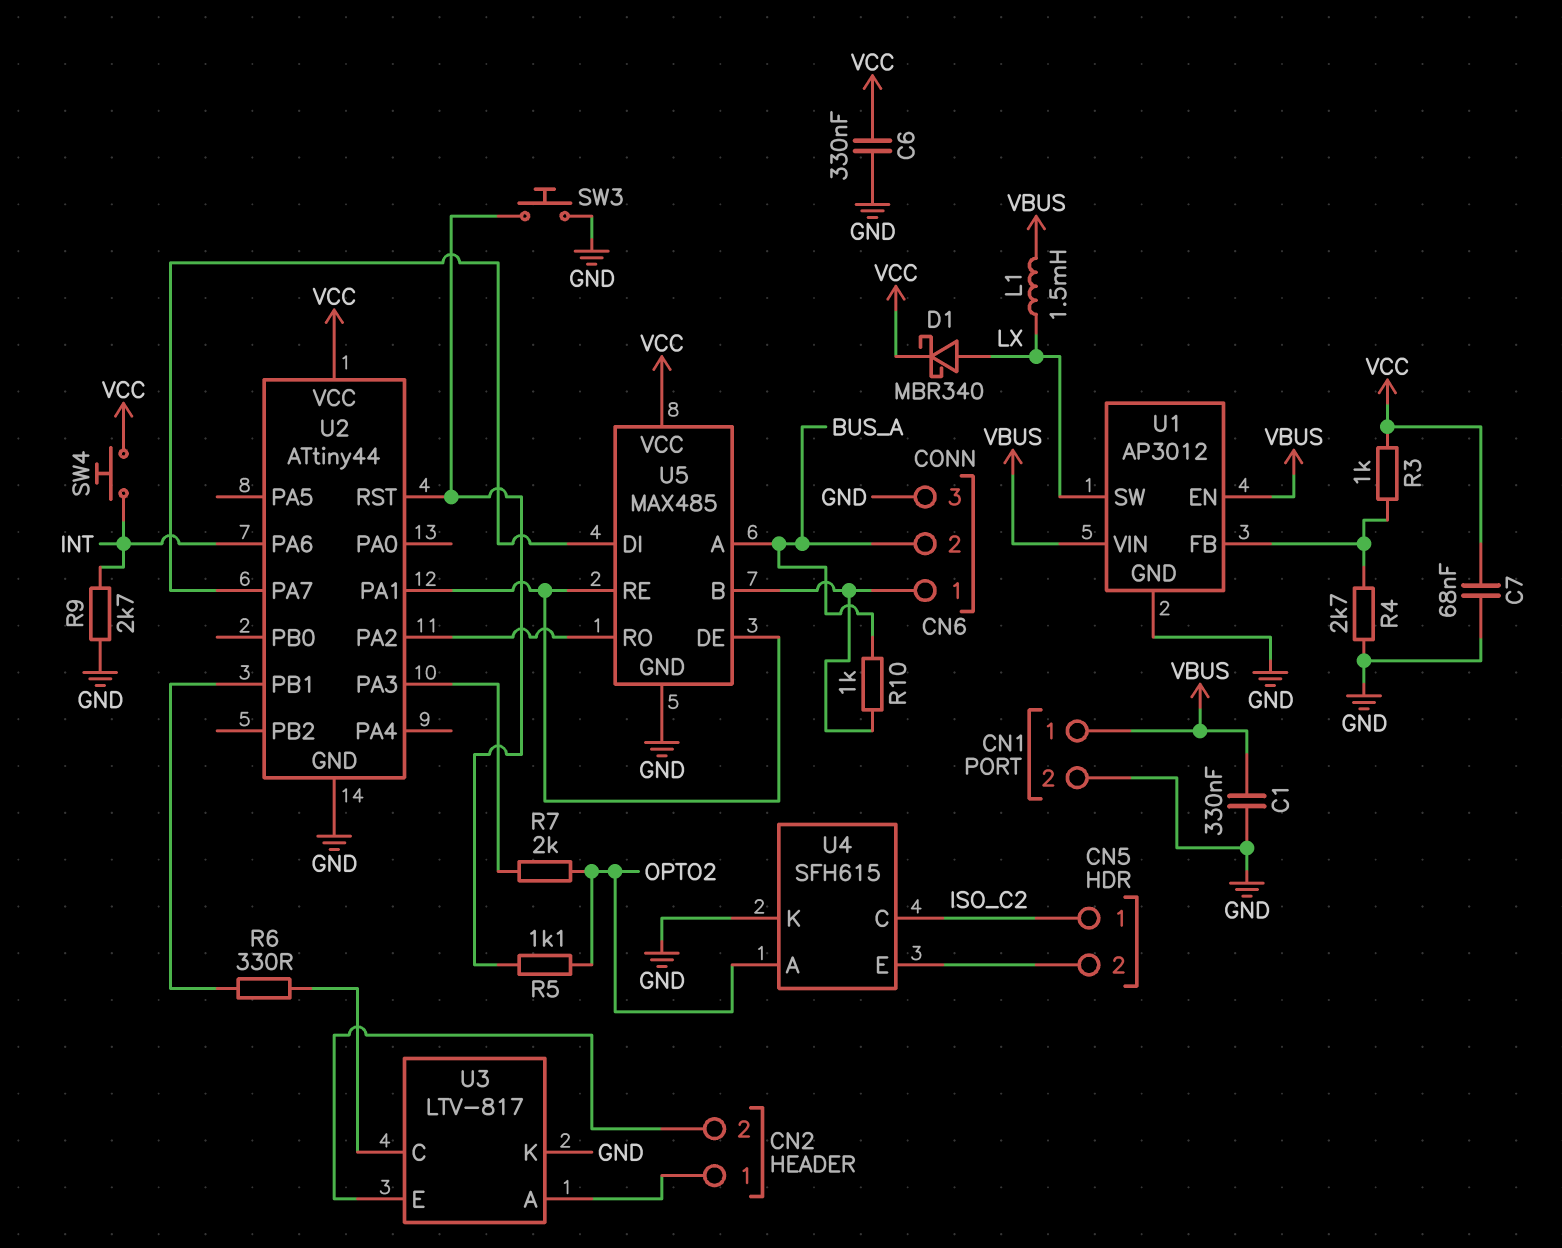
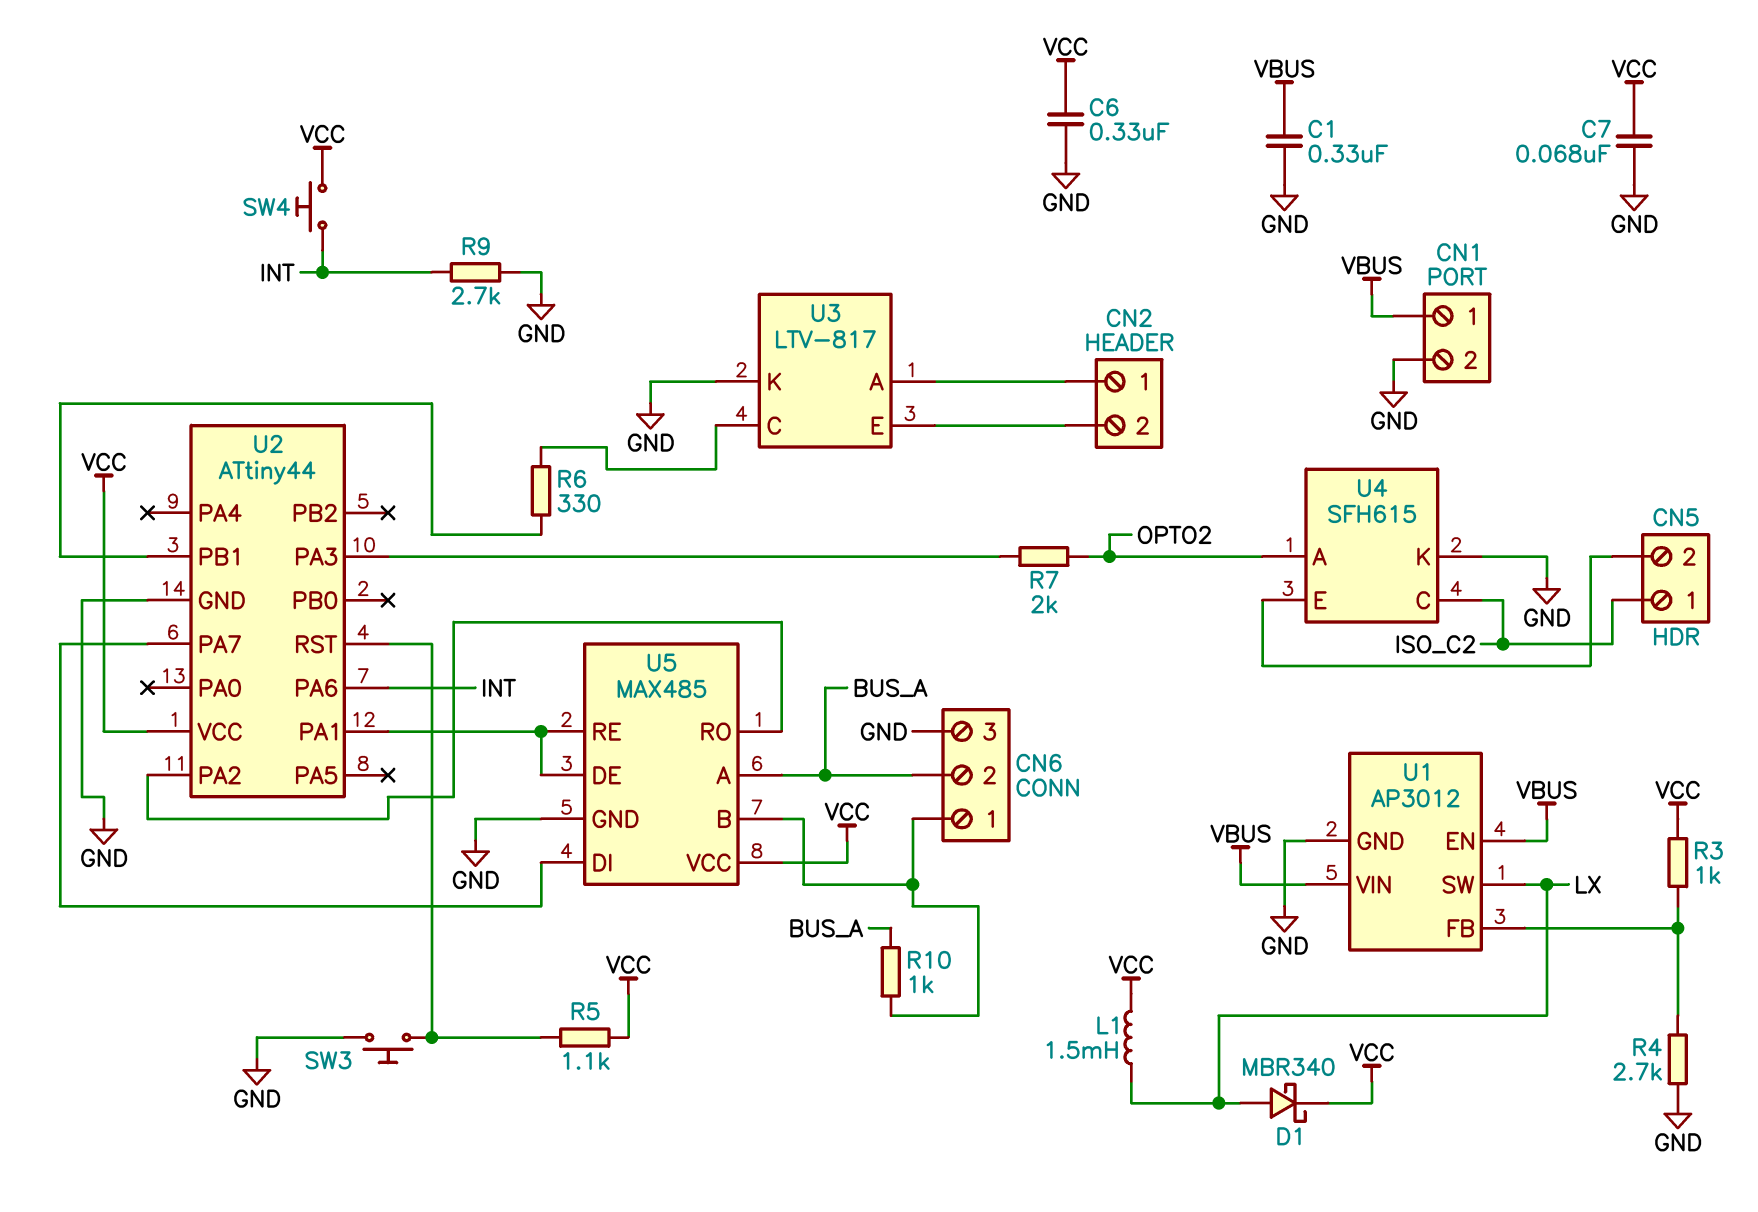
L1: 1.5mH (LX, VBUS) -> 1.5mH (LX, VCC)
R5: 1.1k (OPTO2, U2/RST) -> 1.1k (U2/RST, VCC)

